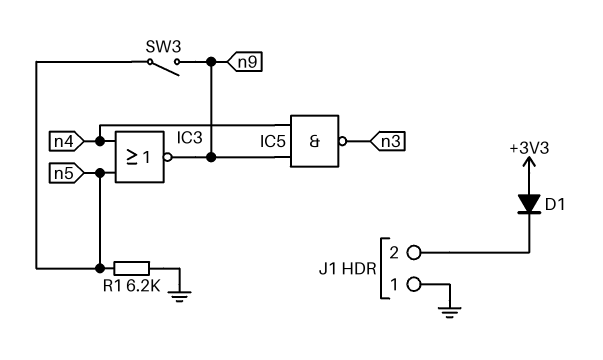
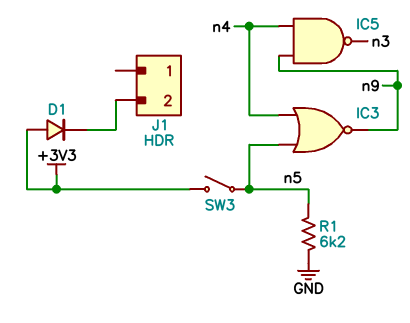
J1 pin 1: GND -> none
SW3: switch (n5, n9) -> switch (+3V3, n5)

